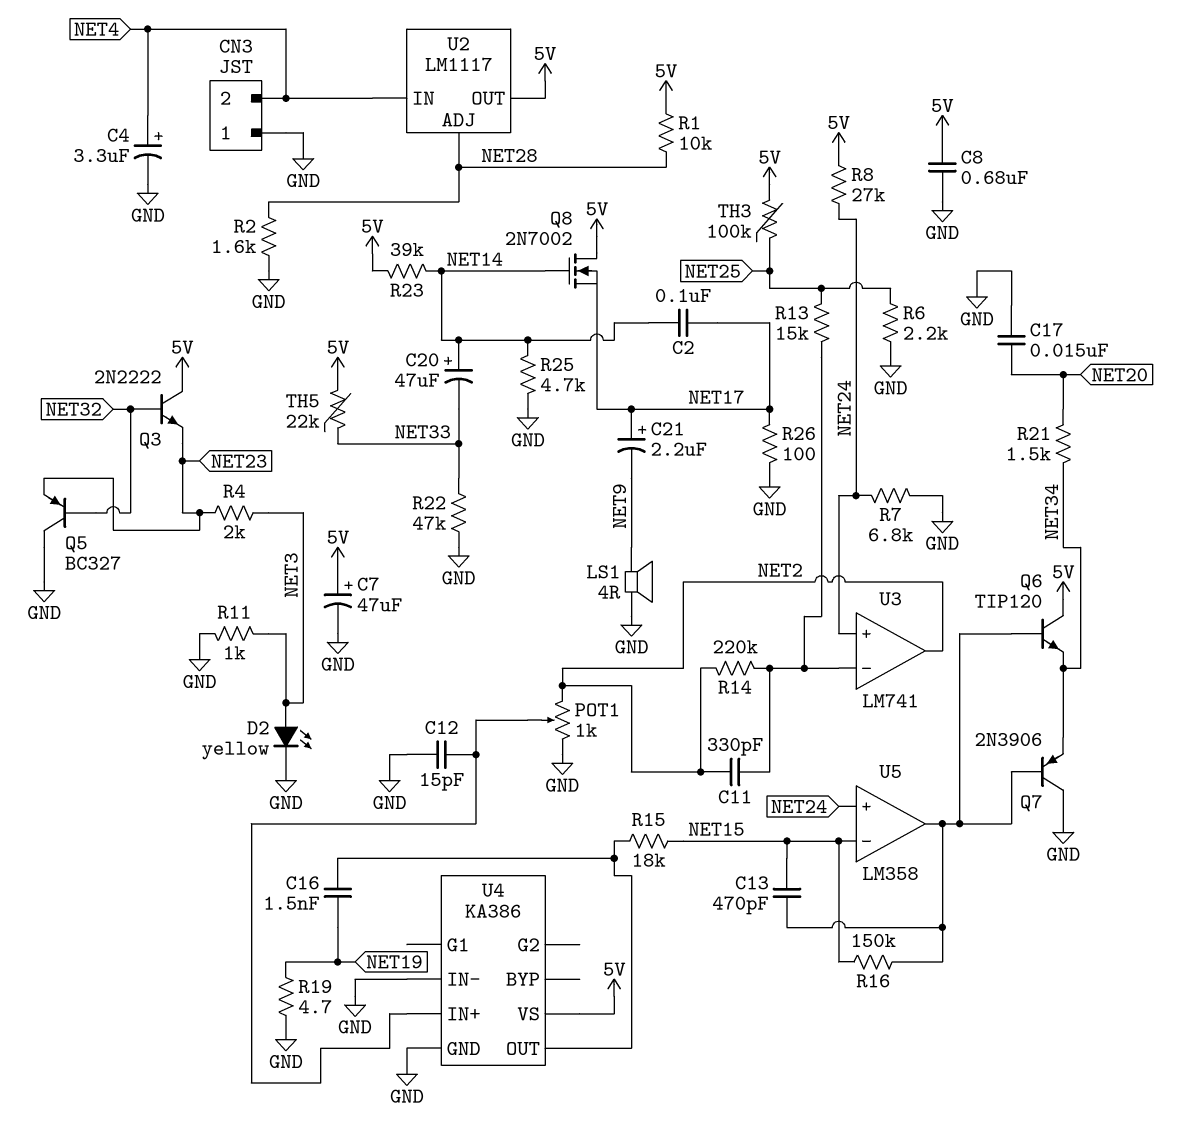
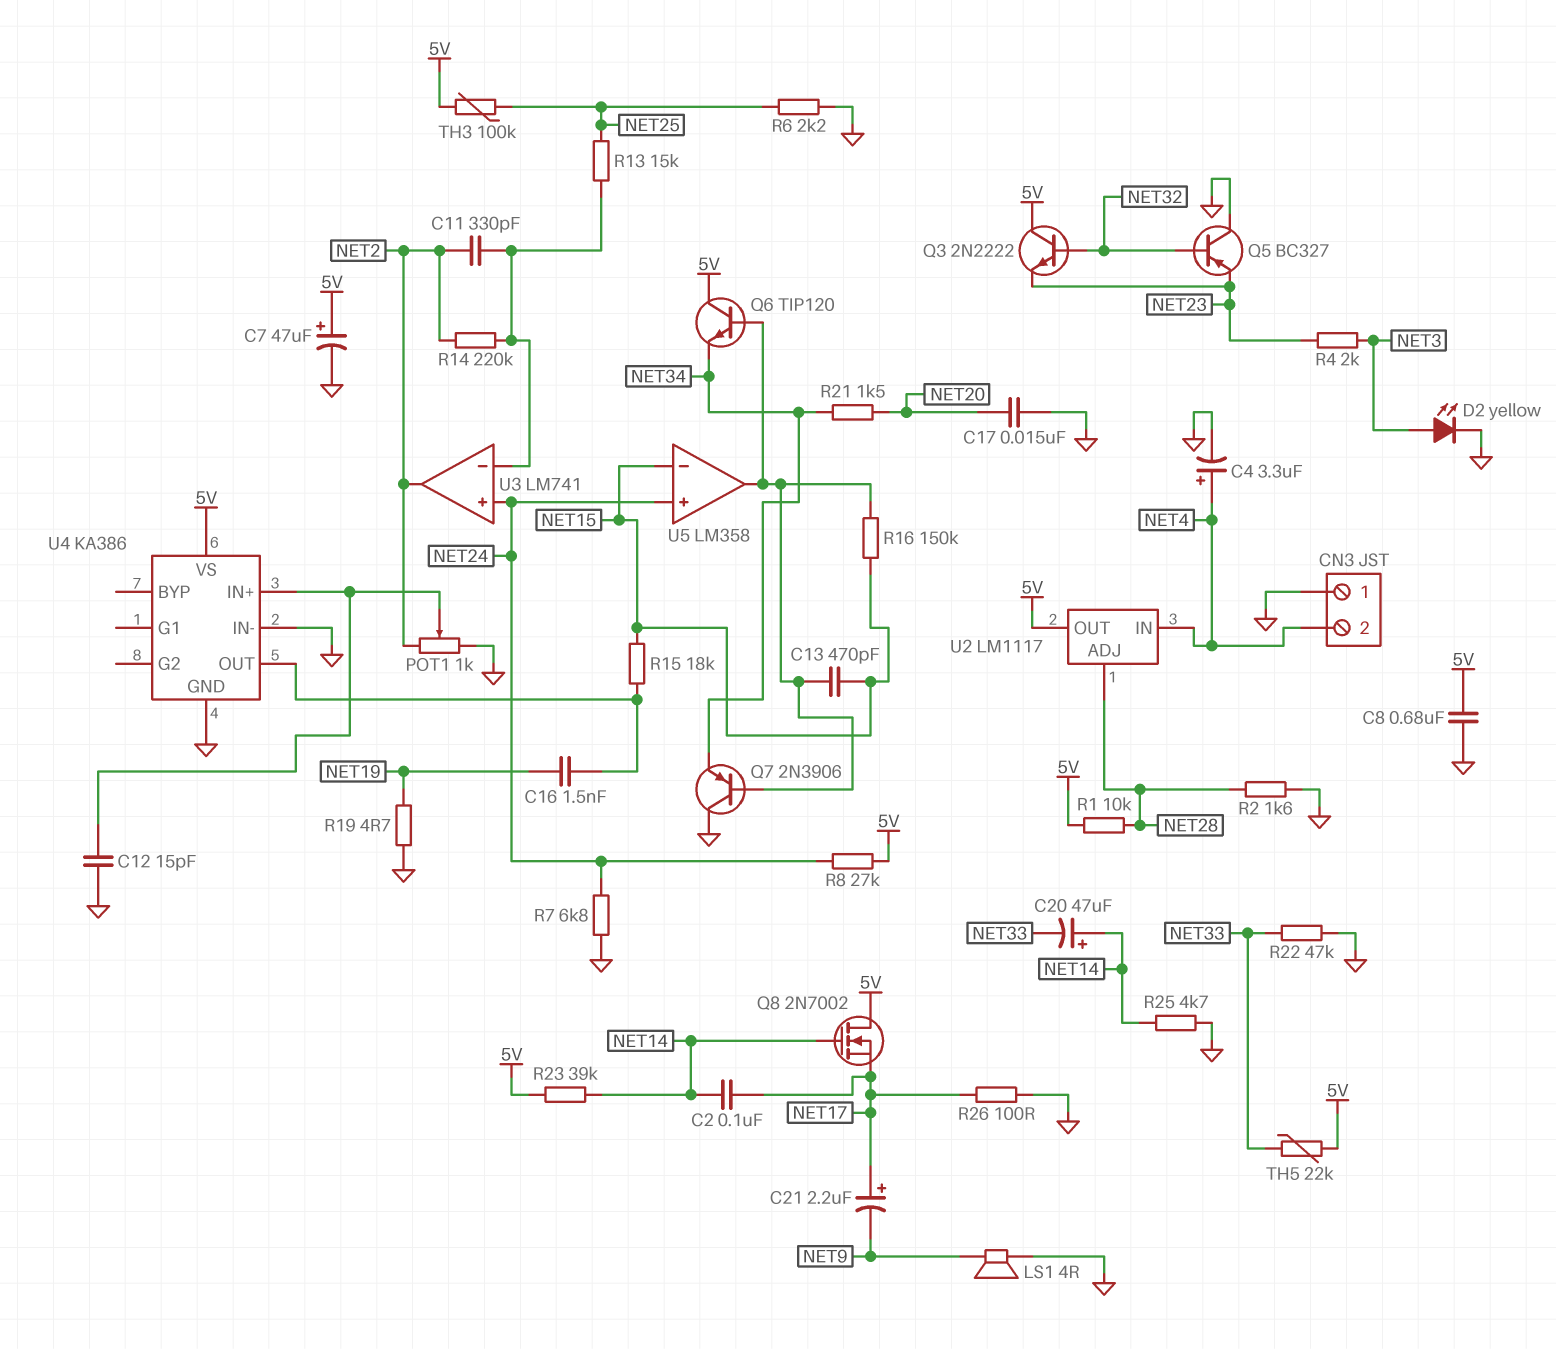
R11: 1k (GND, NET3) -> none

